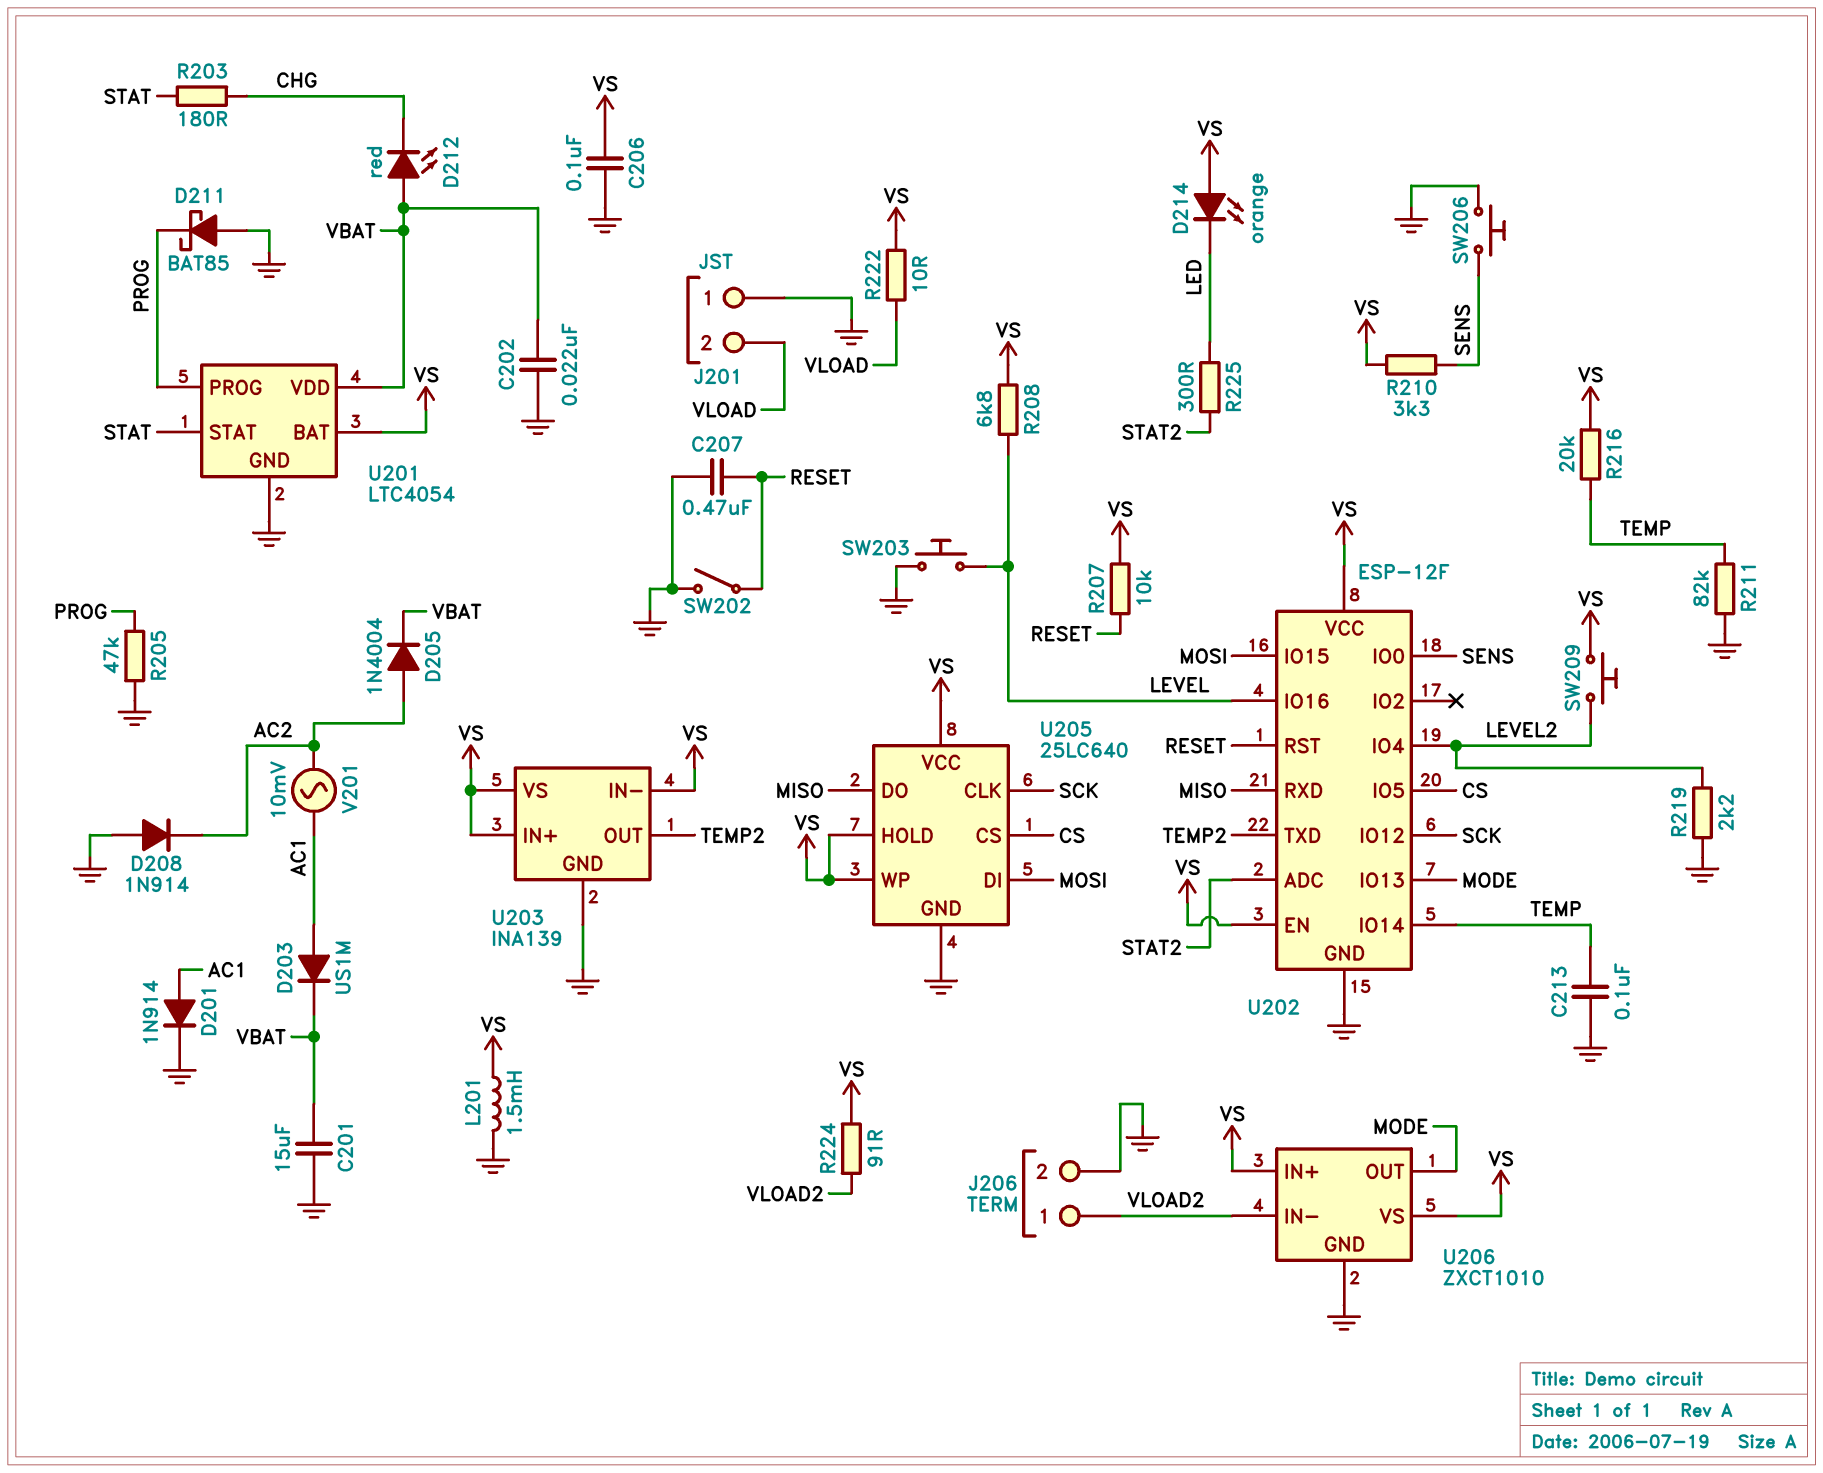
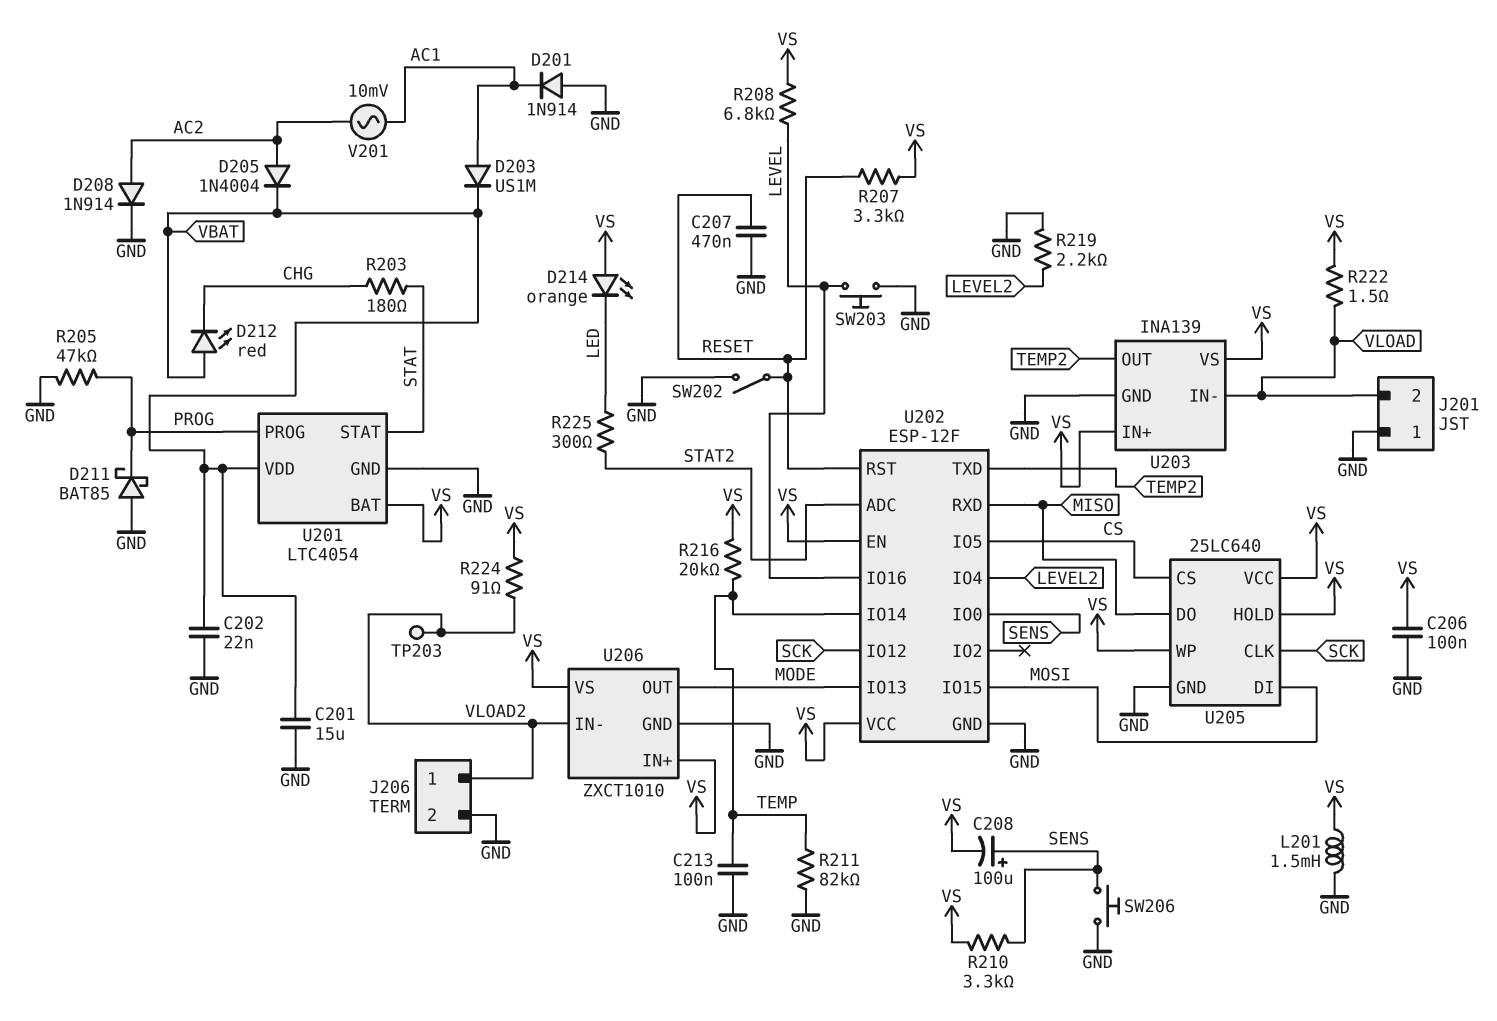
C208: none -> 100uF (plus SENS, minus VS)
D201: diode 1N914 (A AC1, K GND) -> diode 1N914 (A GND, K AC1)
D208: diode 1N914 (A GND, K AC2) -> diode 1N914 (A AC2, K GND)
R207: 10k (RESET, VS) -> 3.3k (RESET, VS)
R222: 10 (VLOAD, VS) -> 1.5 (VLOAD, VS)
SW209: button (LEVEL2, VS) -> none
TP203: none -> test point (VLOAD2)
U203 pin IN-: VS -> VLOAD

